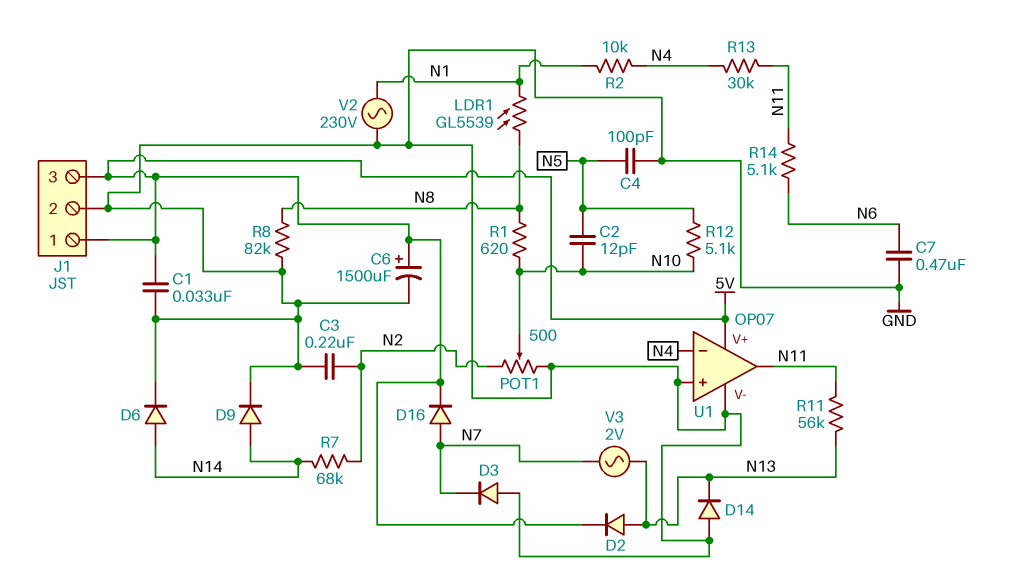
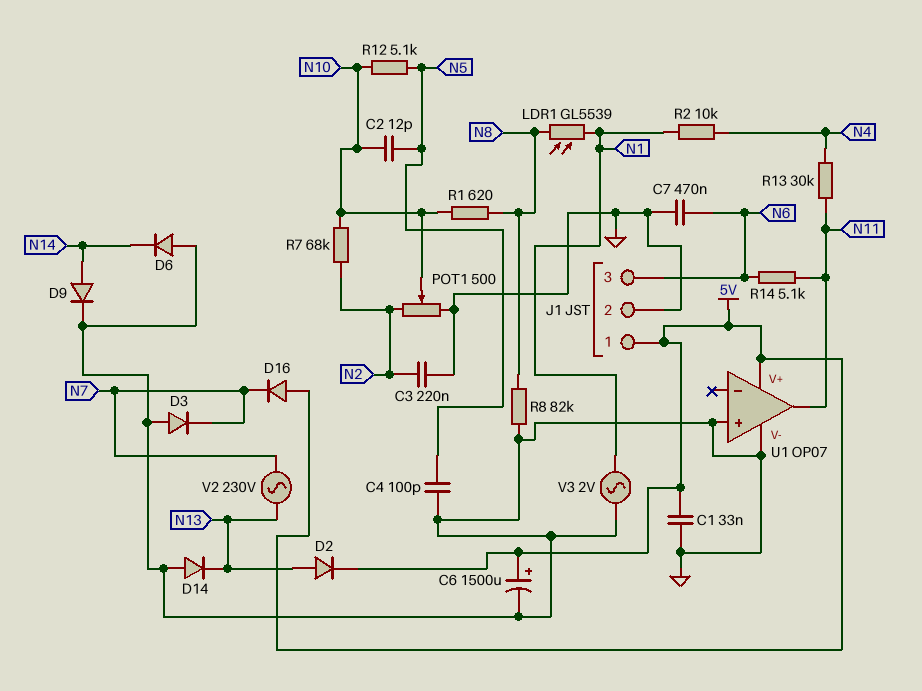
D6: diode (A N14, K GND) -> diode (A GND, K N14)
D16: diode (A N7, K 5V) -> diode (A 5V, K N7)
J1 pin 3: 5V -> N6
R7: 68k (N2, N14) -> 68k (N2, N10)
R11: 56k (N11, N13) -> none
U1 pin in-: N4 -> none
V2: AC 230V (GND, N1) -> AC 230V (N7, N13)
V3: AC 2V (N7, N13) -> AC 2V (GND, N1)

